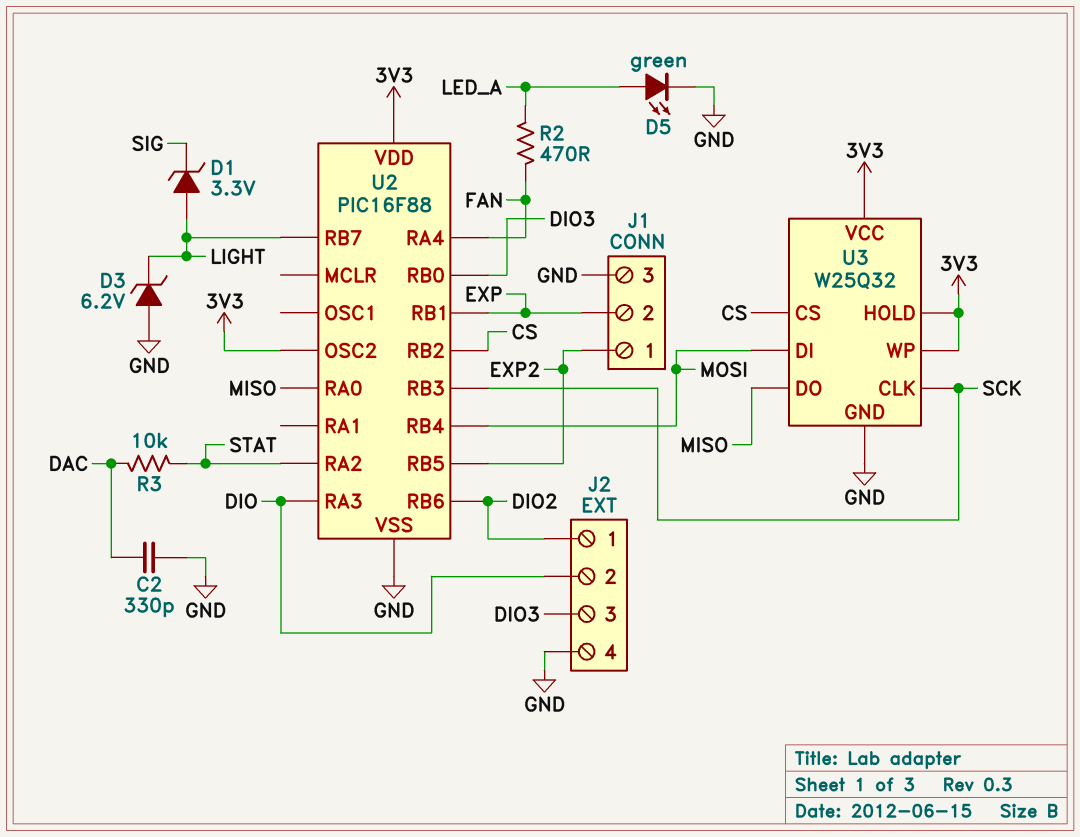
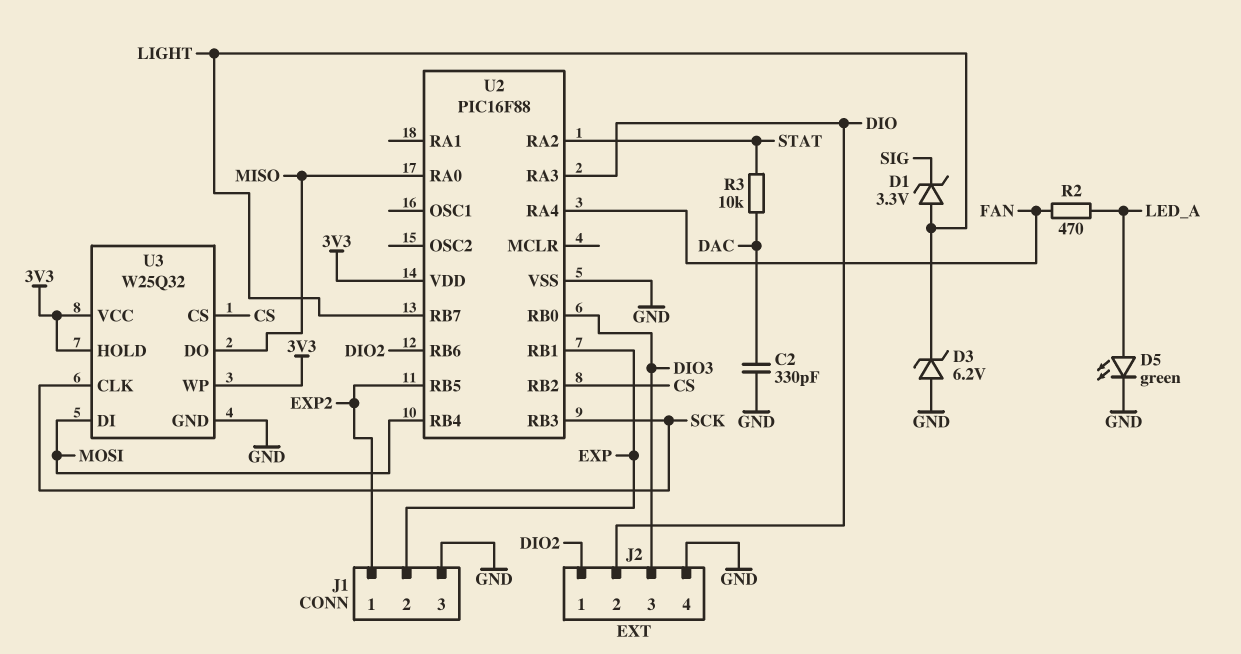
U2 pin OSC2: 3V3 -> none

